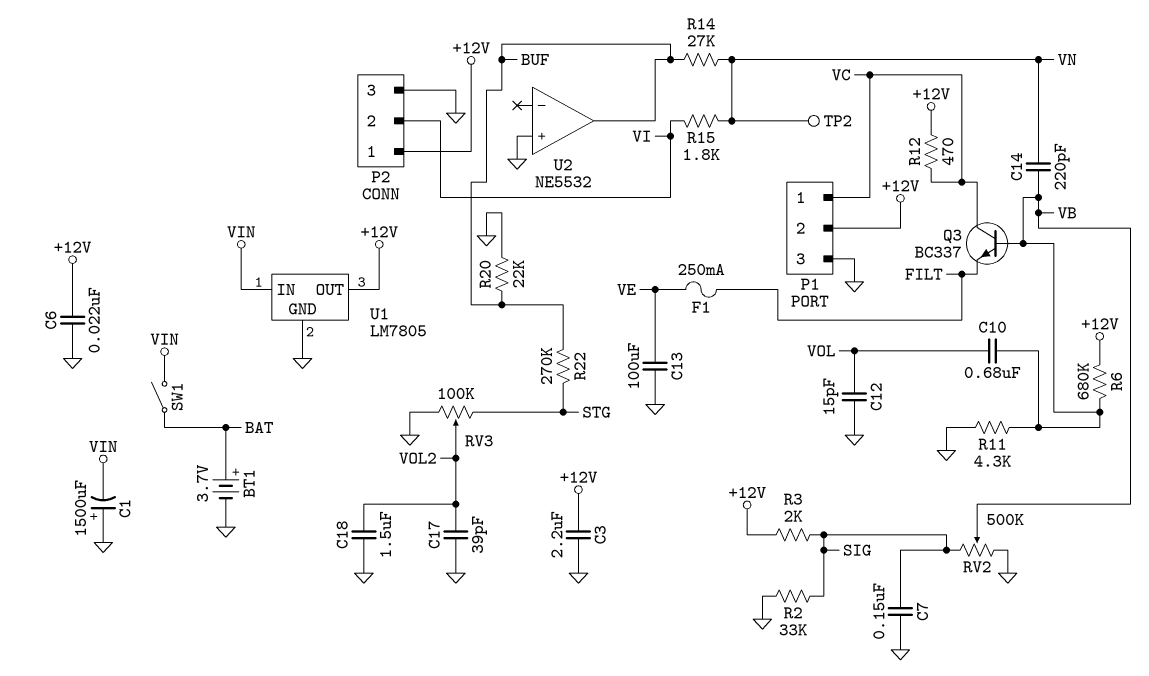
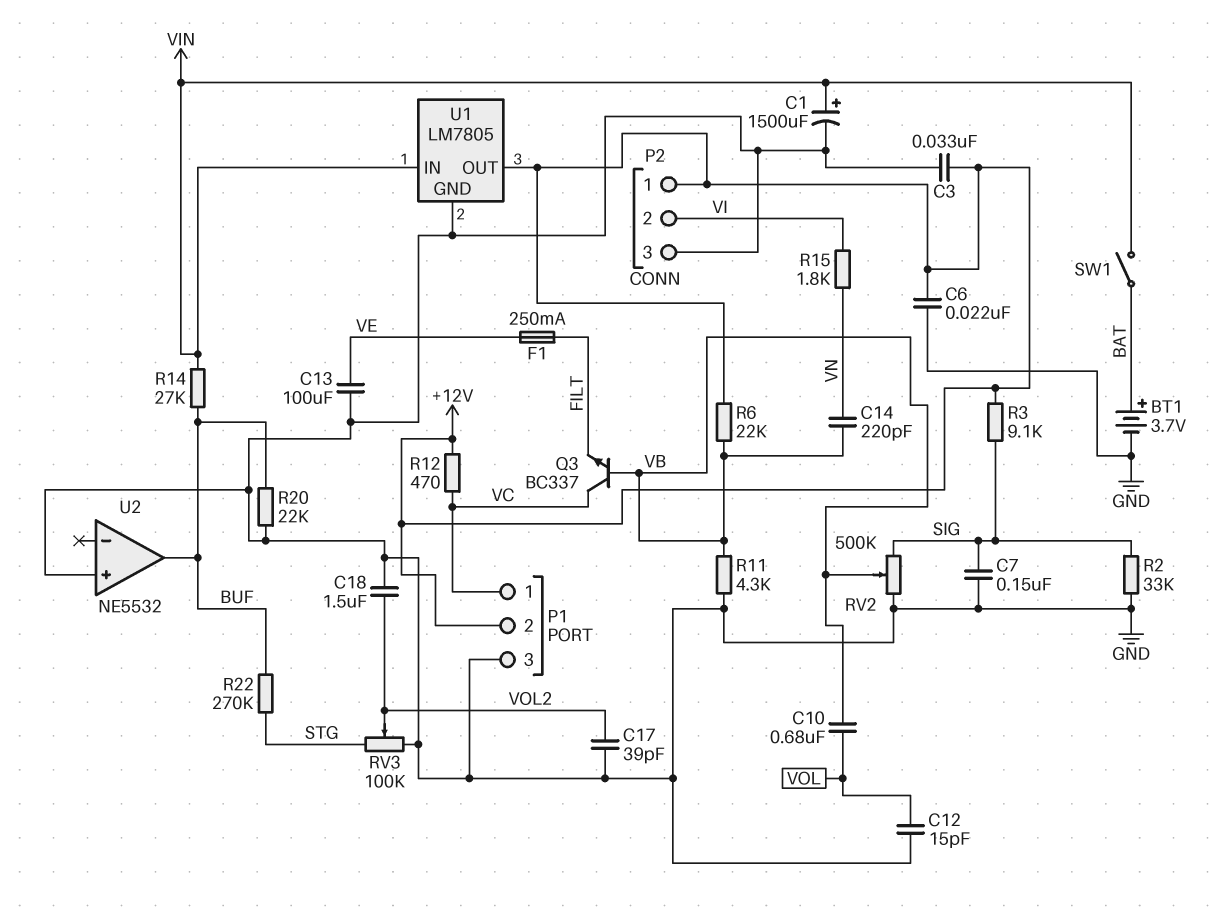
C1: 1500uF (plus GND, minus VIN) -> 1500uF (plus VIN, minus GND)
C3: 2.2uF (+12V, GND) -> 33nF (+12V, GND)
R3: 2k (+12V, SIG) -> 9.1k (+12V, SIG)
R6: 680k (+12V, VB) -> 22k (+12V, VB)
R14: 27k (BUF, VN) -> 27k (BUF, VIN)
TP2: test point (VN) -> none

